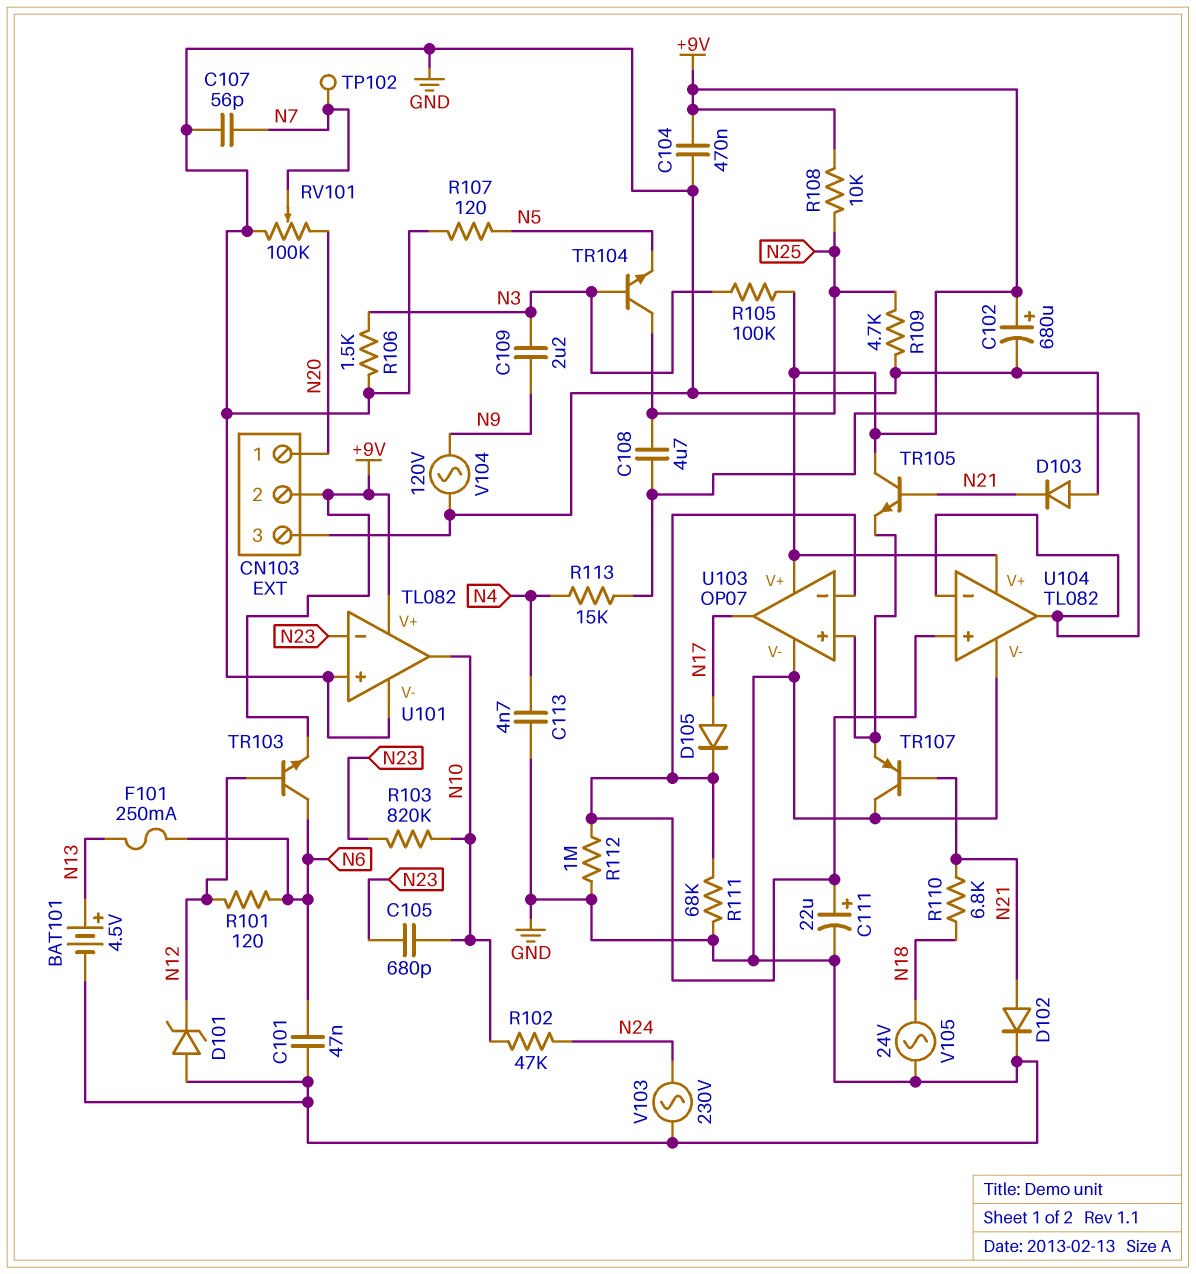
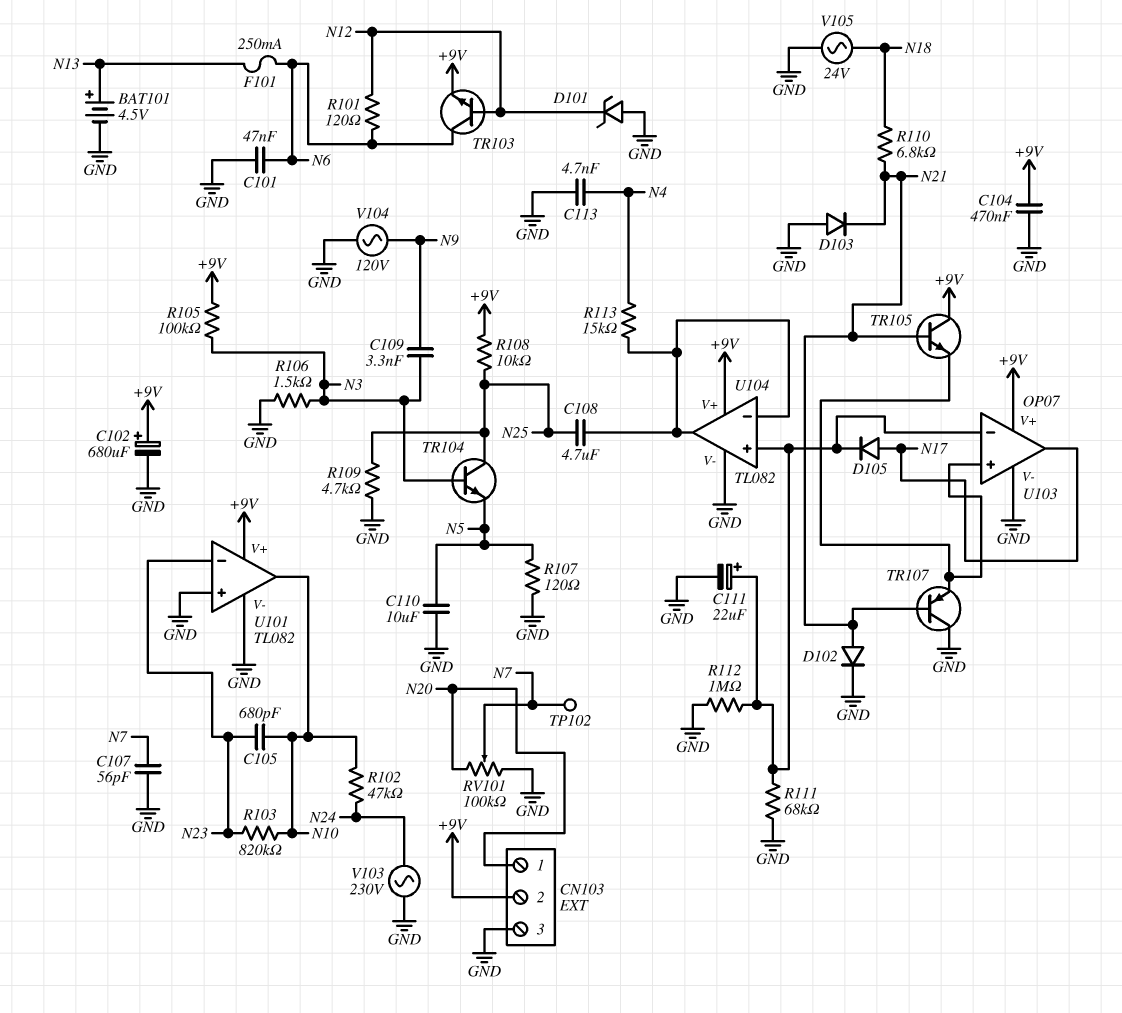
C109: 2.2uF (N3, N9) -> 3.3nF (N3, N9)
C110: none -> 10uF (GND, N5)

